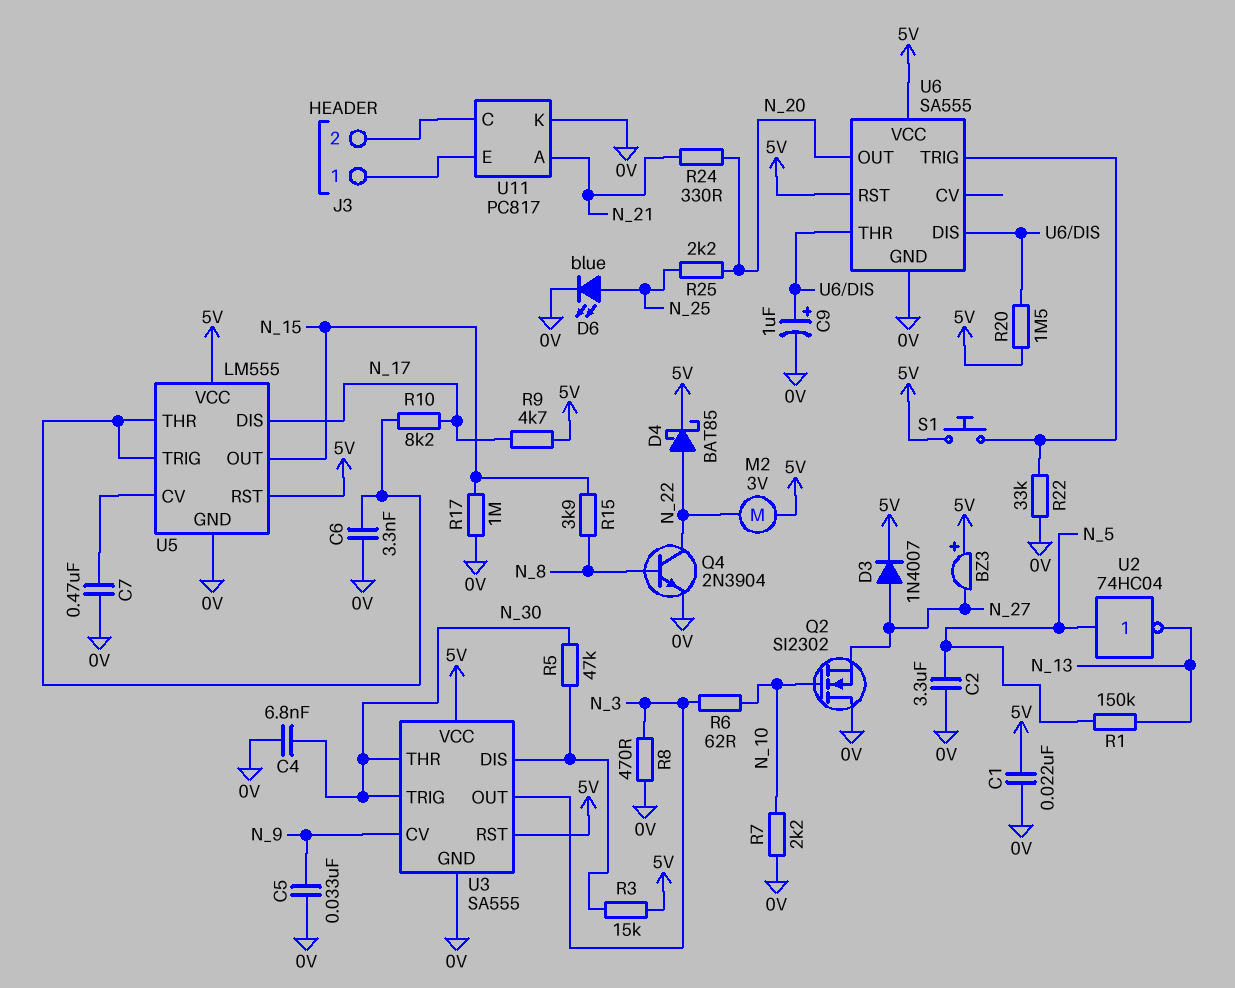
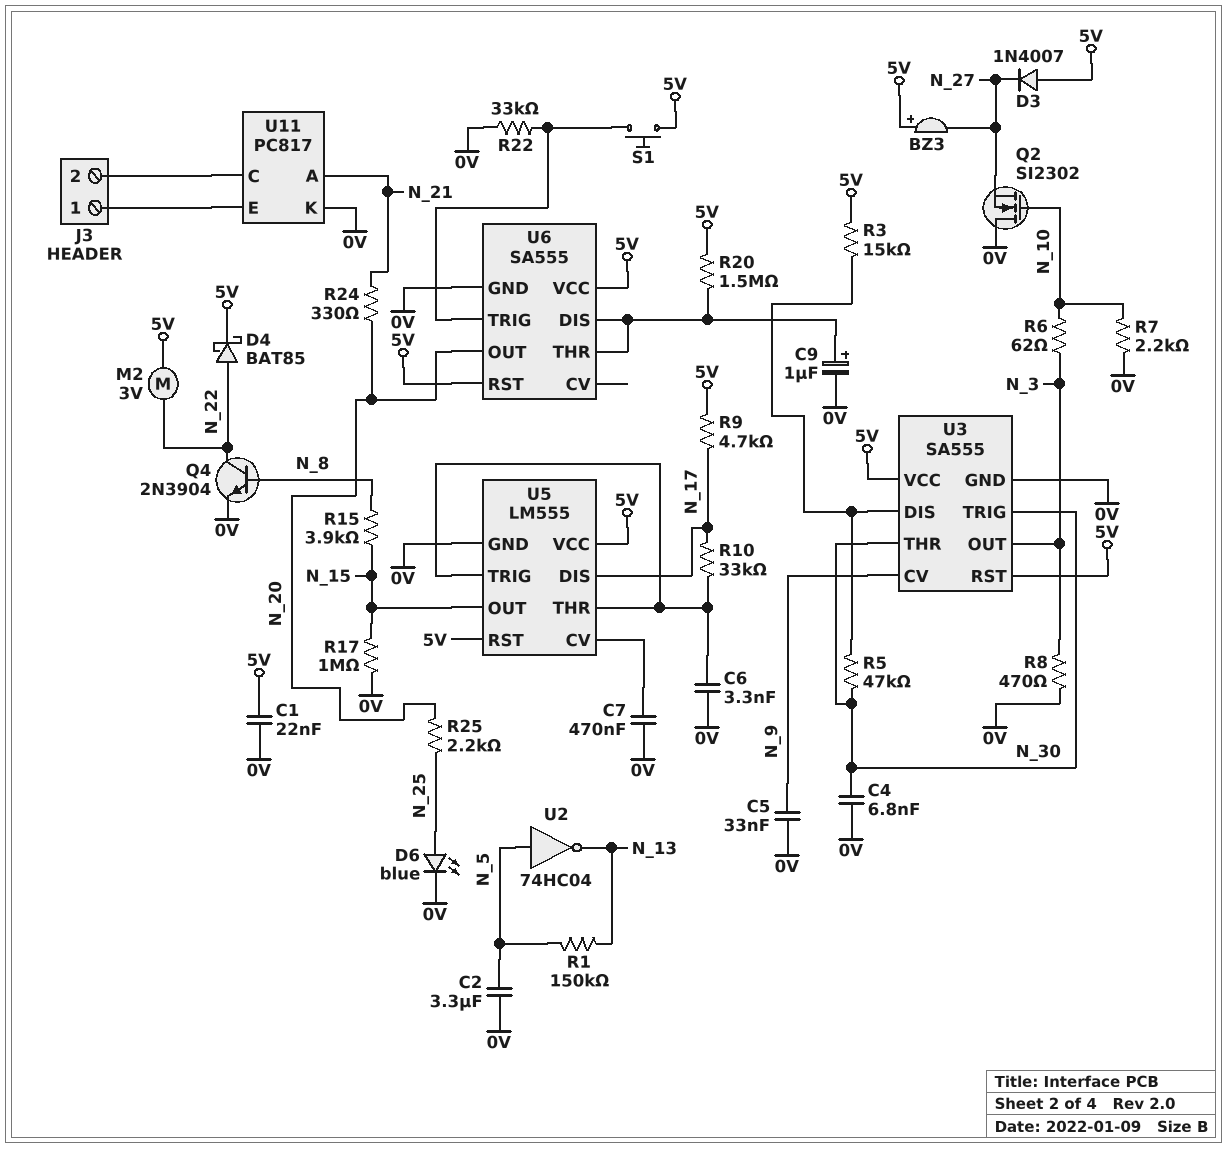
D3: diode 1N4007 (A N_27, K 5V) -> diode 1N4007 (A 5V, K N_27)
R10: 8.2k (N_17, U5/THR) -> 33k (N_17, U5/THR)

